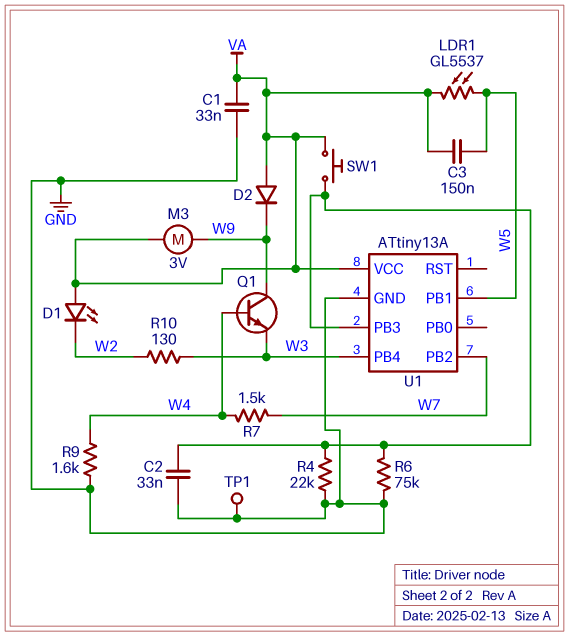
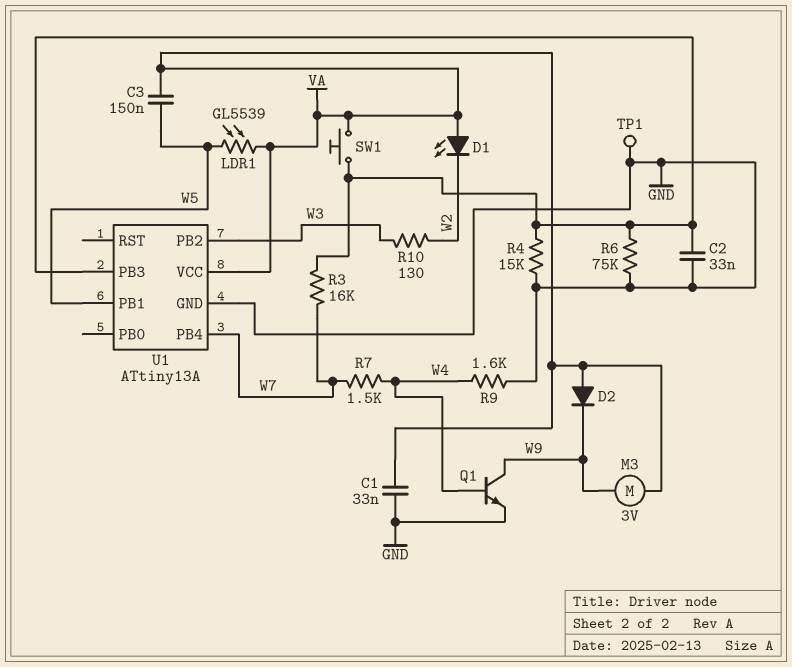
LDR1: GL5537 (VA, W5) -> GL5539 (VA, W5)
Q1: NPN (B W4, C W9, E W3) -> NPN (B W4, C W9, E GND)
R3: none -> 16k (U1/PB3, W7)
R4: 22k (GND, U1/PB3) -> 15k (GND, U1/PB3)
U1 pin PB2: W7 -> W3
U1 pin PB4: W3 -> W7

